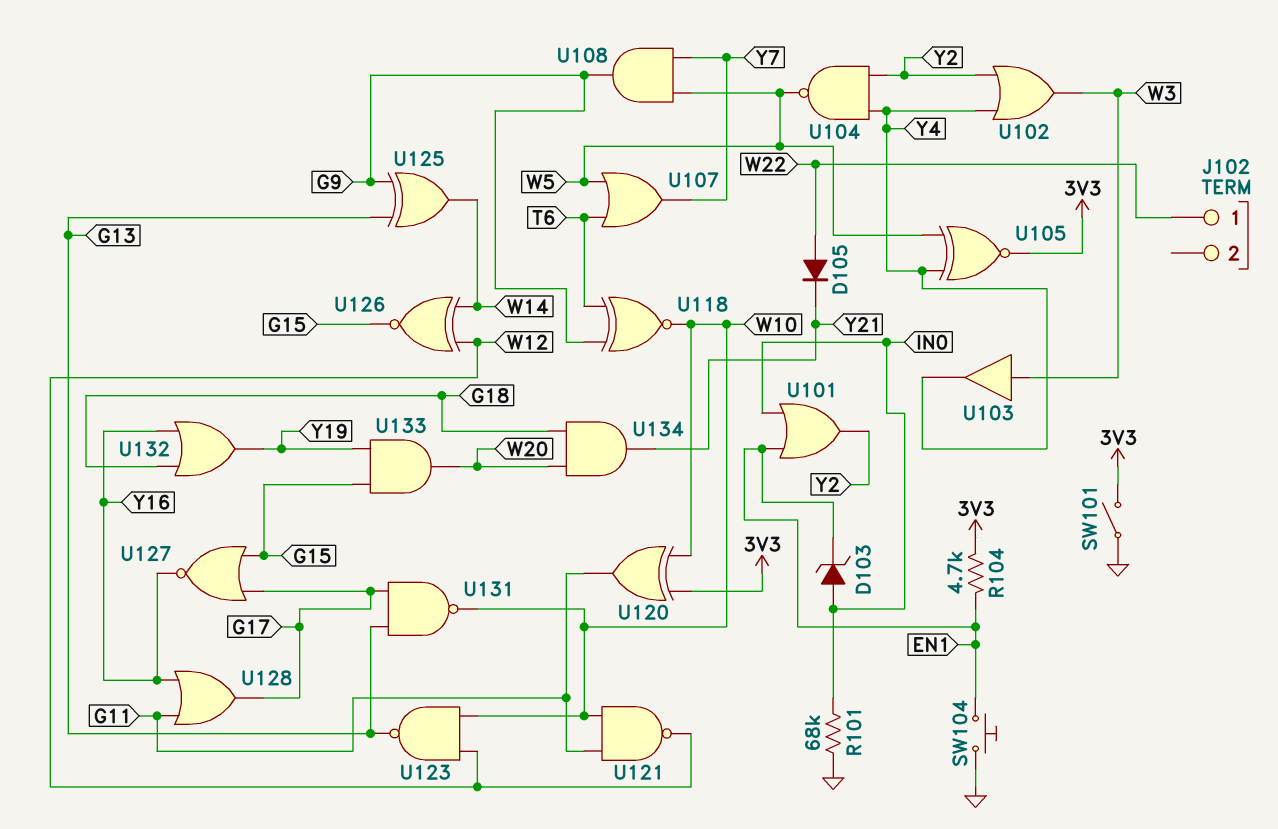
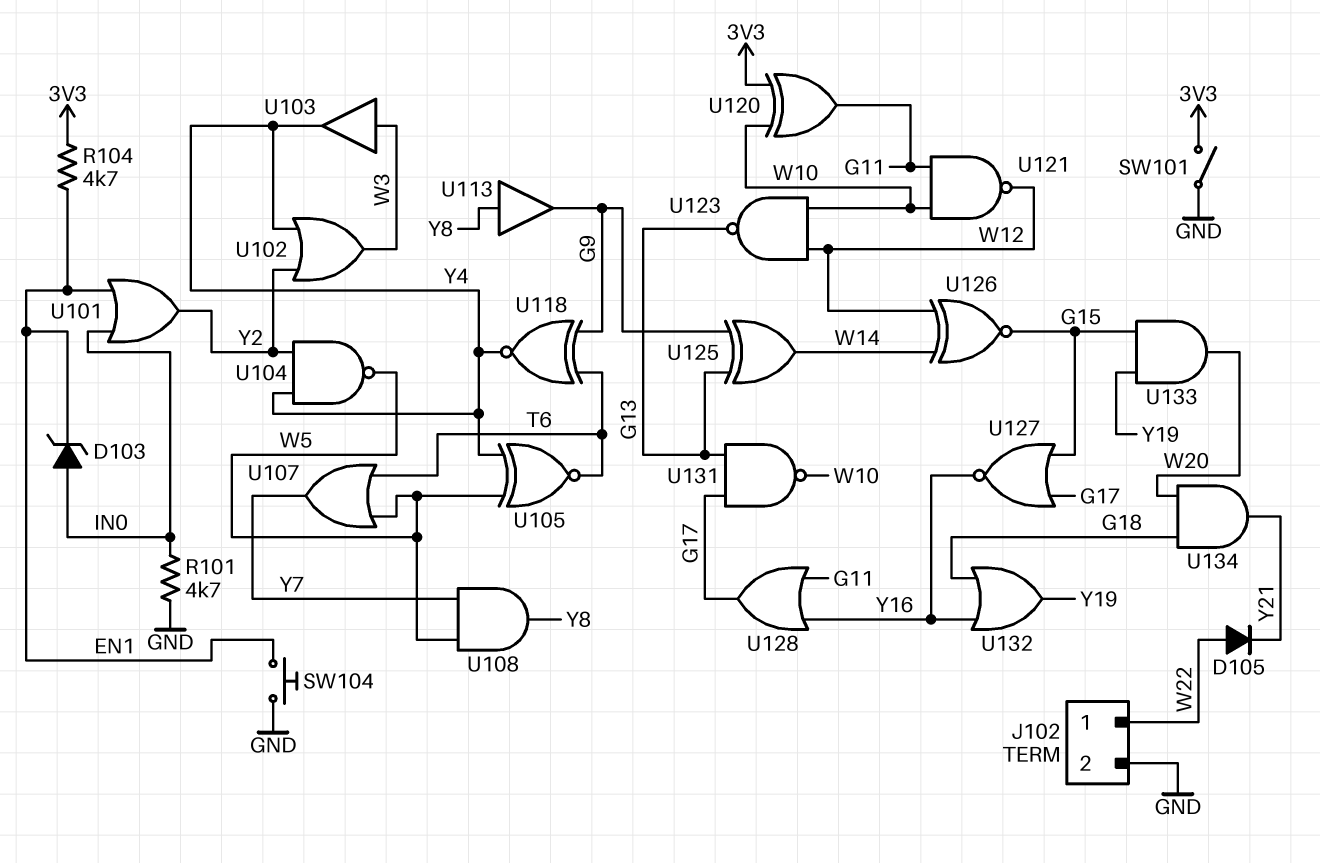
J102 pin 2: none -> GND
R101: 68k (GND, IN0) -> 4.7k (GND, IN0)
U105: XNOR (in W5, in Y4, out 3V3) -> XNOR (in W5, in Y4, out T6)
U108: AND (in W5, in Y7, out G9) -> AND (in W5, in Y7, out Y8)
U113: none -> buffer (in Y8, out G9)
U118: XNOR (in G9, in T6, out W10) -> XNOR (in G9, in T6, out Y4)

